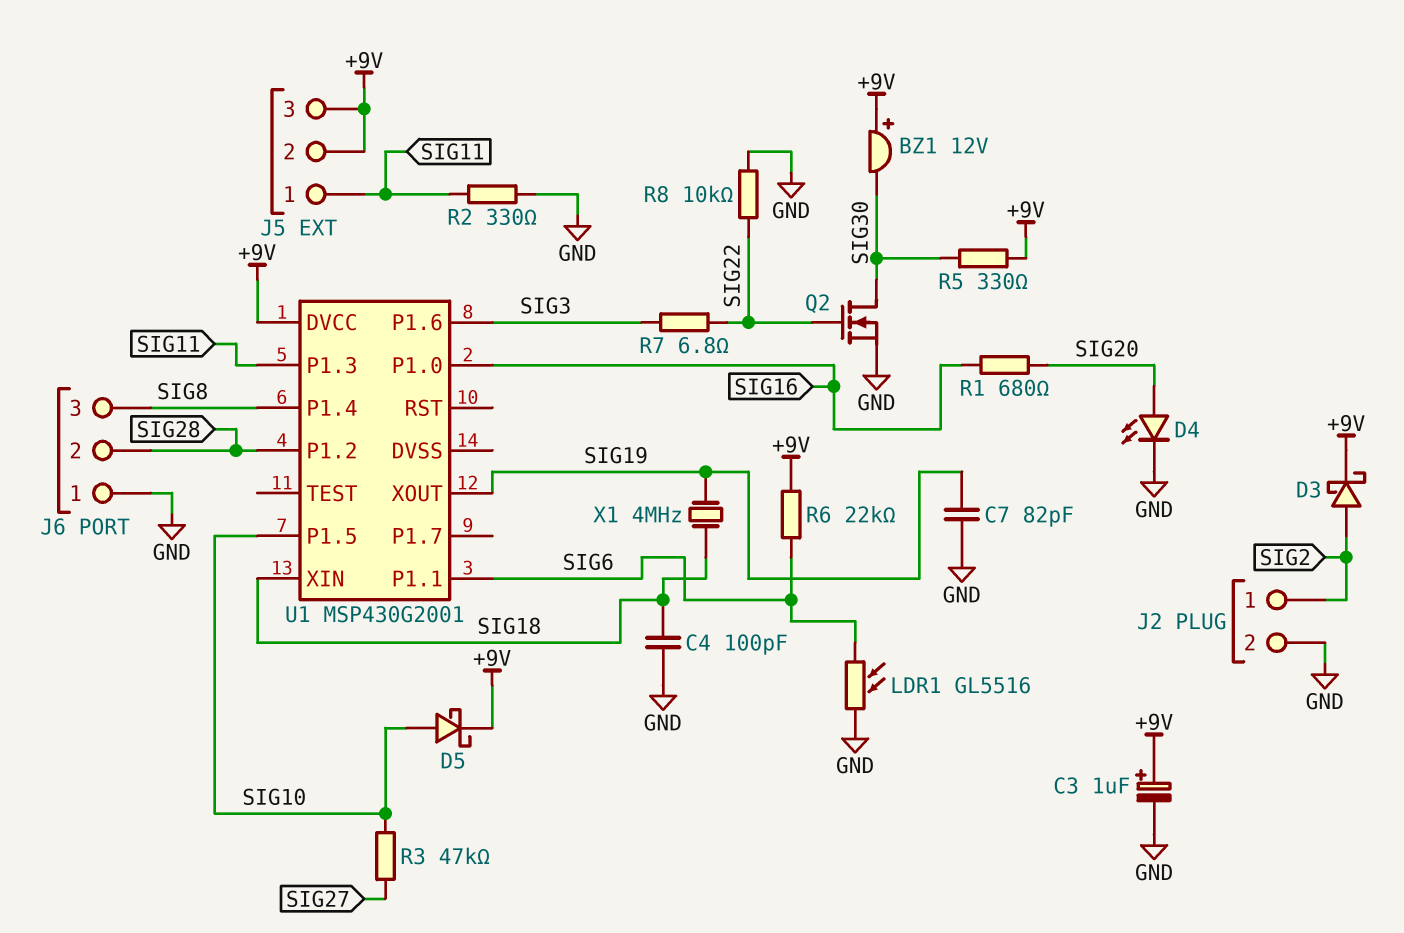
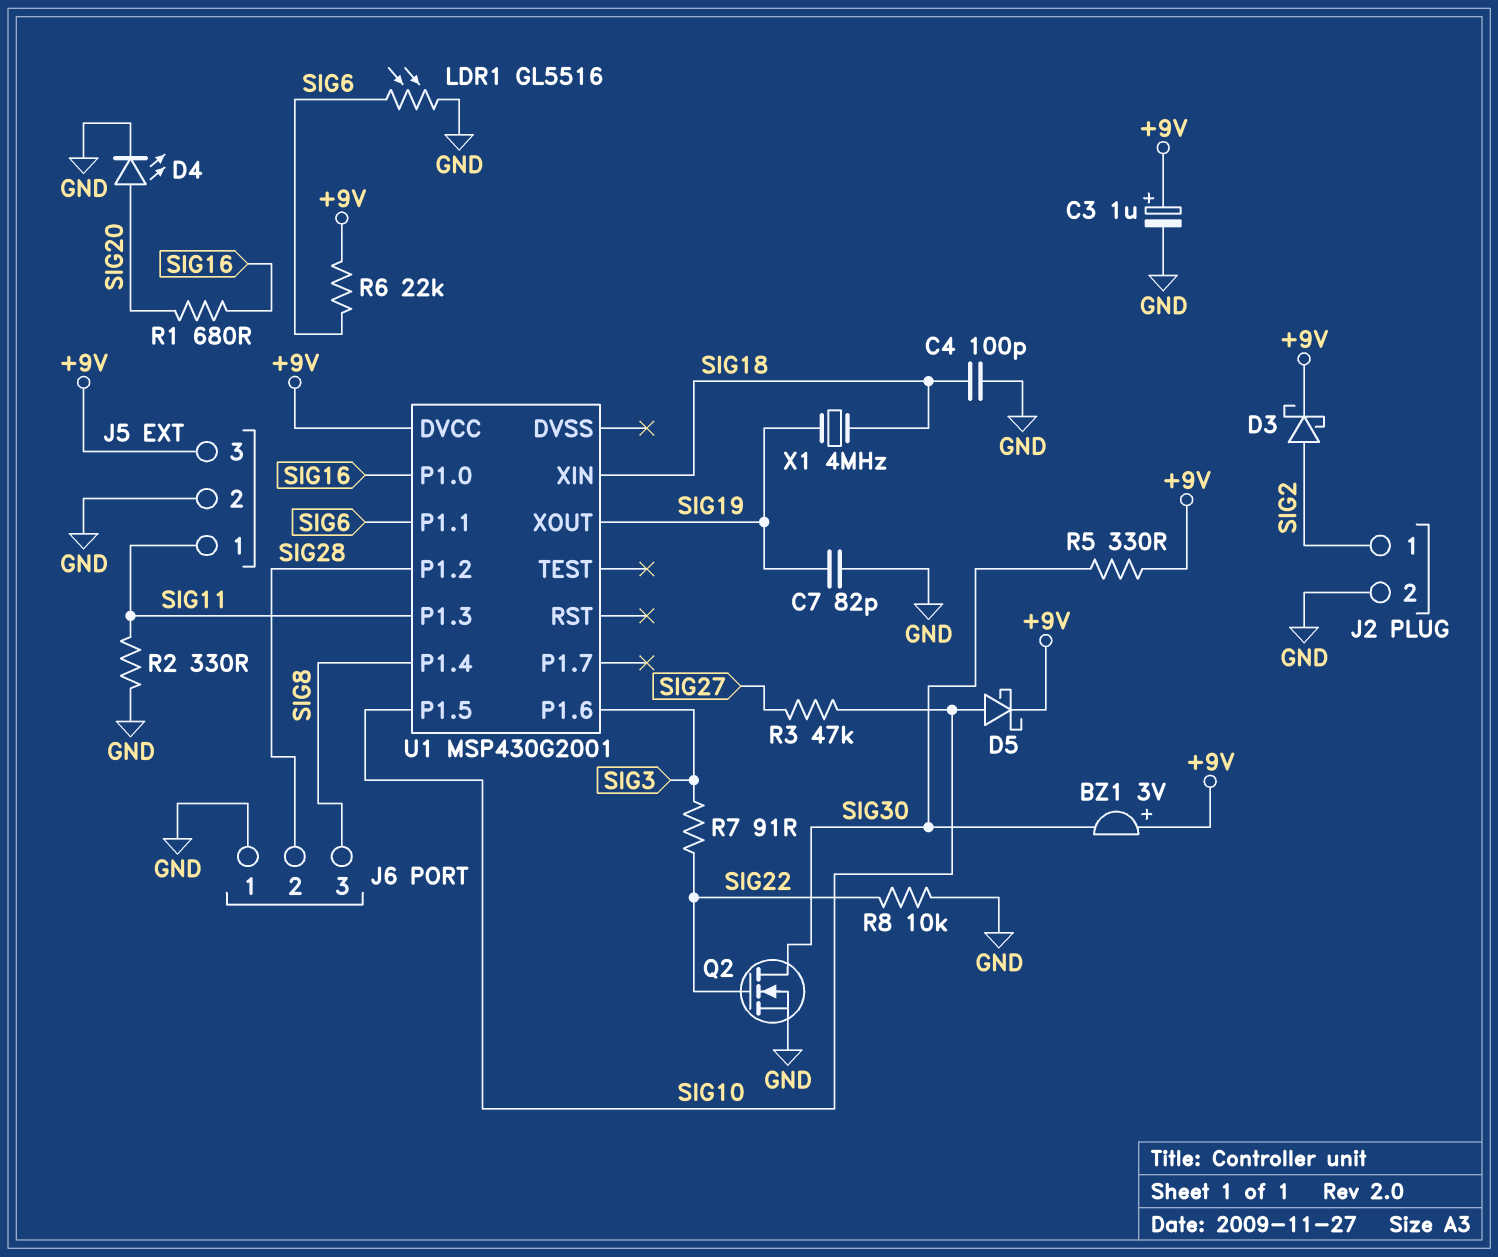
BZ1: buzzer 12V (plus +9V, minus SIG30) -> buzzer 3V (plus +9V, minus SIG30)
J5 pin 2: +9V -> GND
R7: 6.8 (SIG3, SIG22) -> 91 (SIG3, SIG22)

